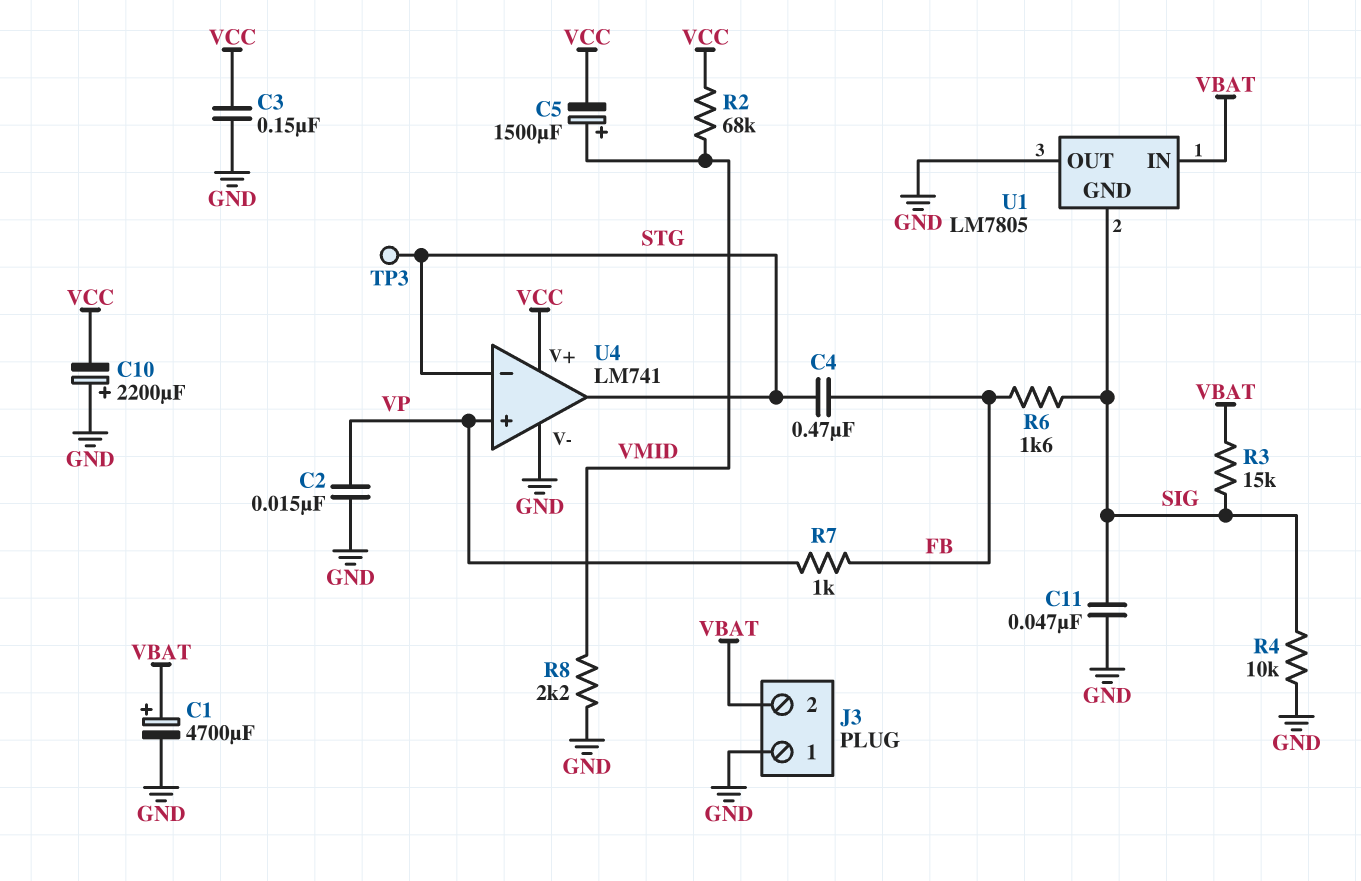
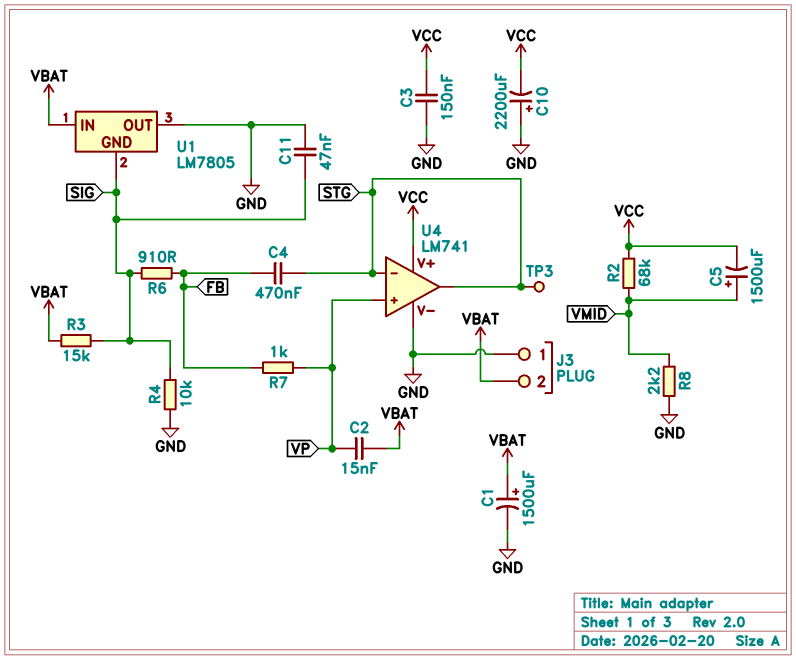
C1: 4700uF (plus VBAT, minus GND) -> 1500uF (plus VBAT, minus GND)
C2: 15nF (GND, VP) -> 15nF (VBAT, VP)
R6: 1.6k (FB, SIG) -> 910 (FB, SIG)

